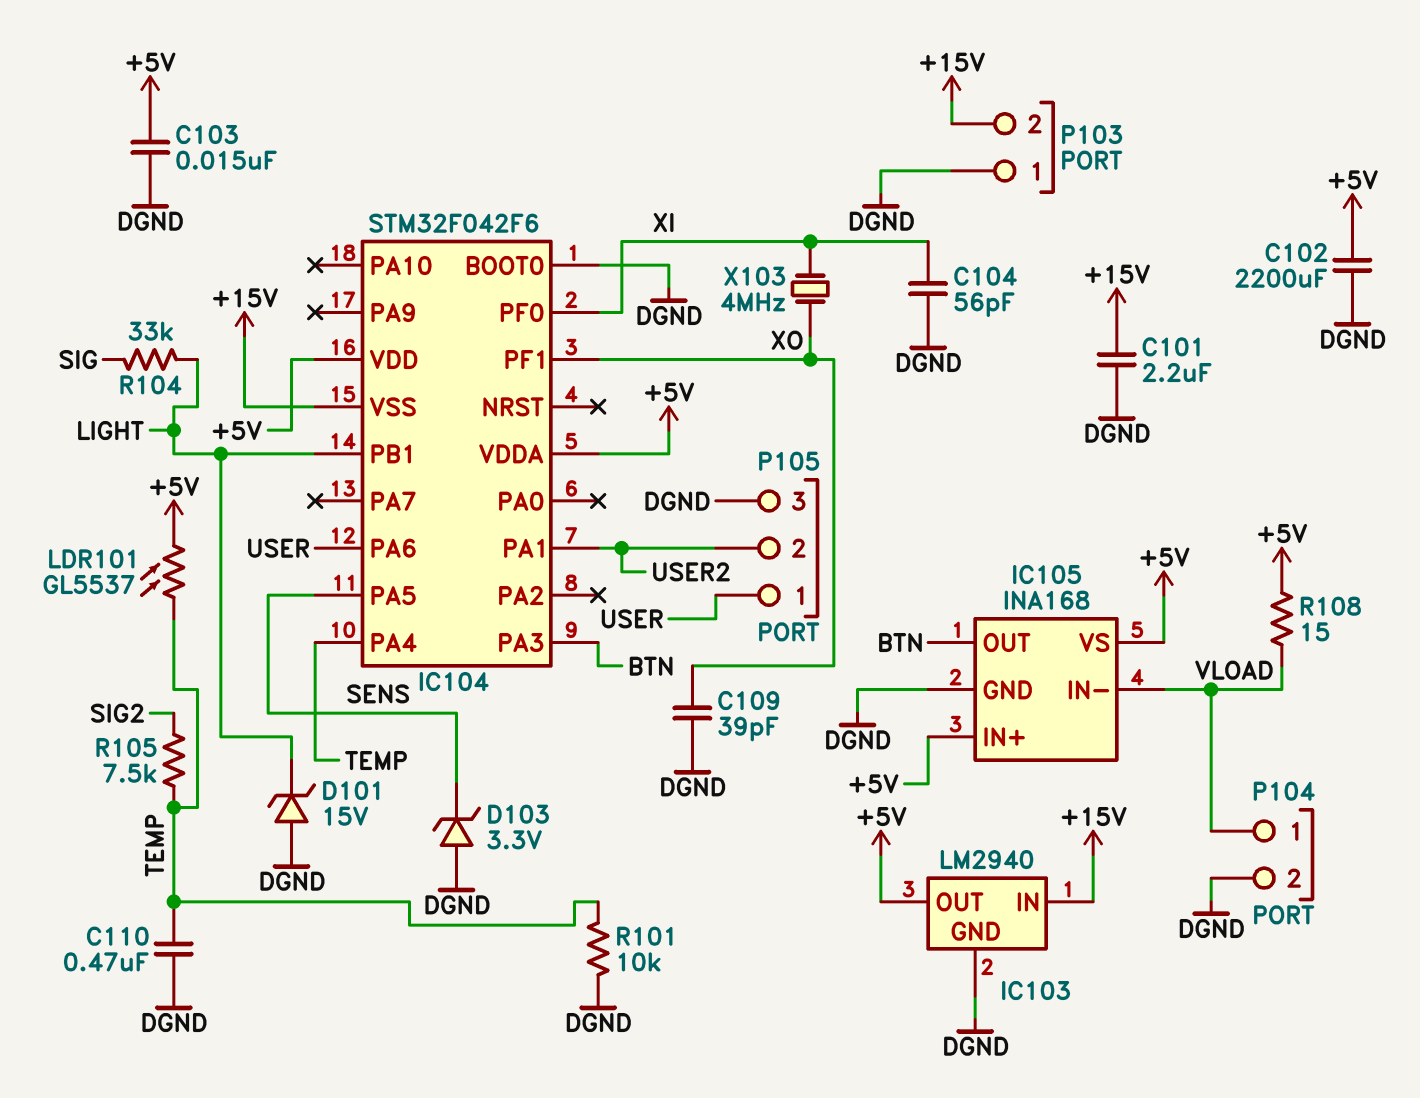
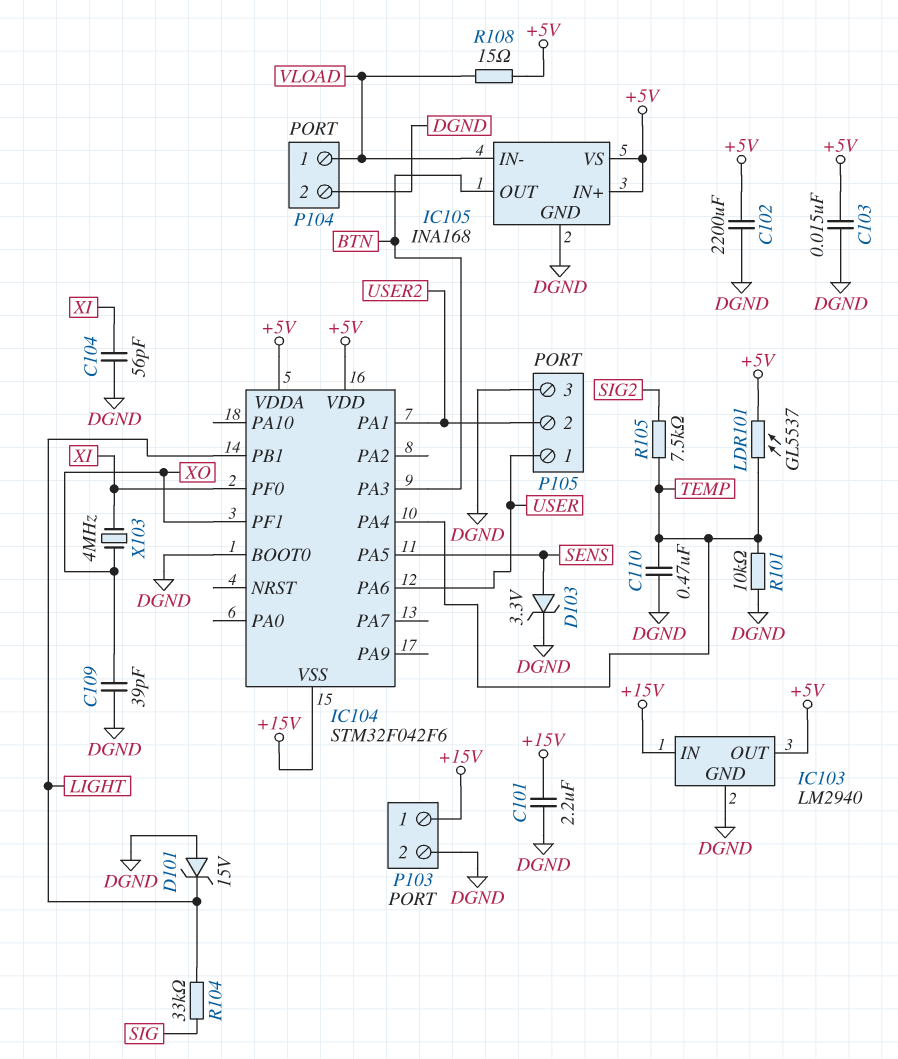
D103: zener 3.3V (A DGND, K SENS) -> zener 3.3V (A SENS, K DGND)
P103 pin 1: DGND -> +15V
P103 pin 2: +15V -> DGND

